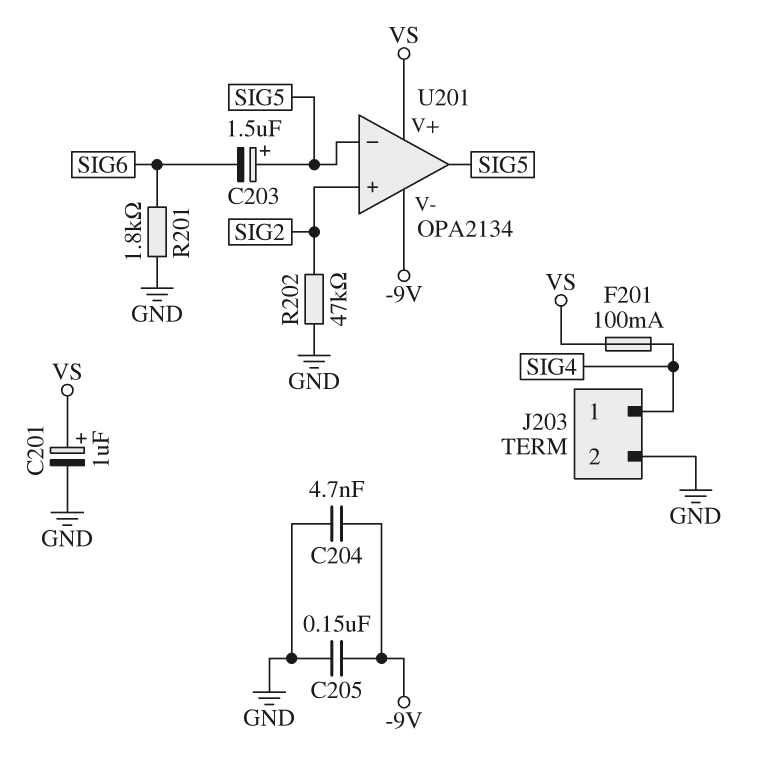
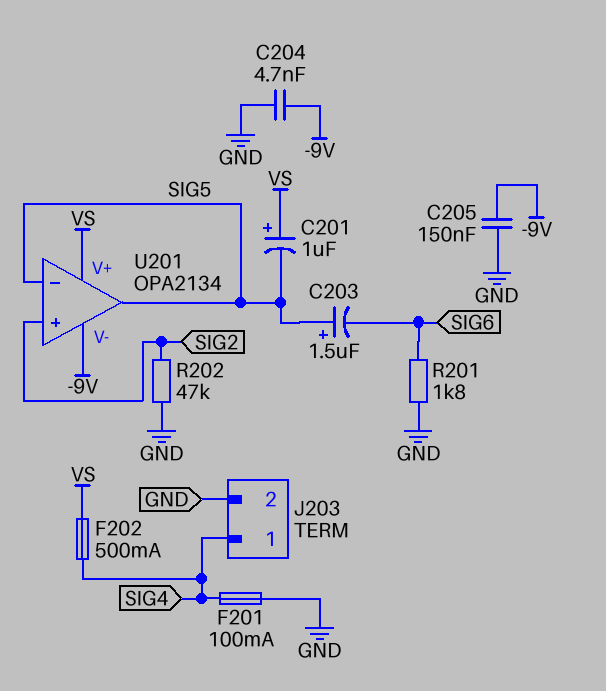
C201: 1uF (plus VS, minus GND) -> 1uF (plus VS, minus SIG5)
F201: 100mA (SIG4, VS) -> 100mA (GND, SIG4)
F202: none -> 500mA (SIG4, VS)

